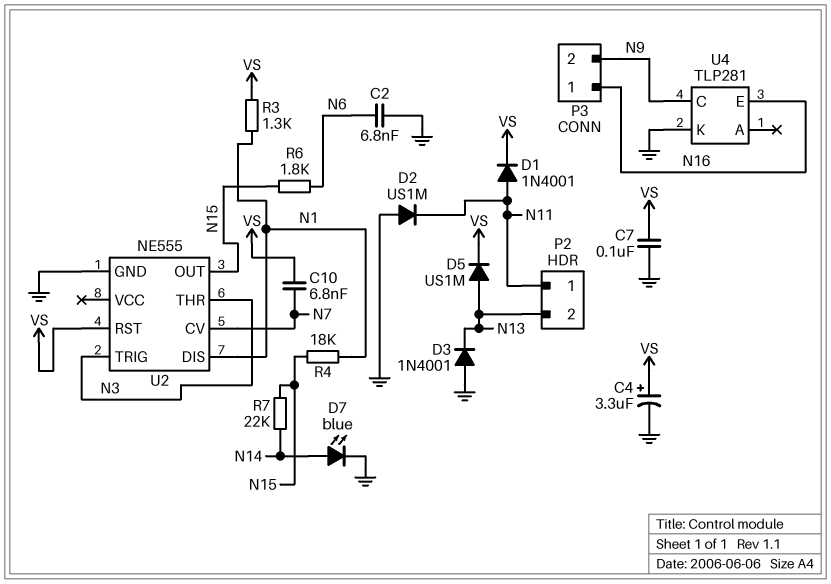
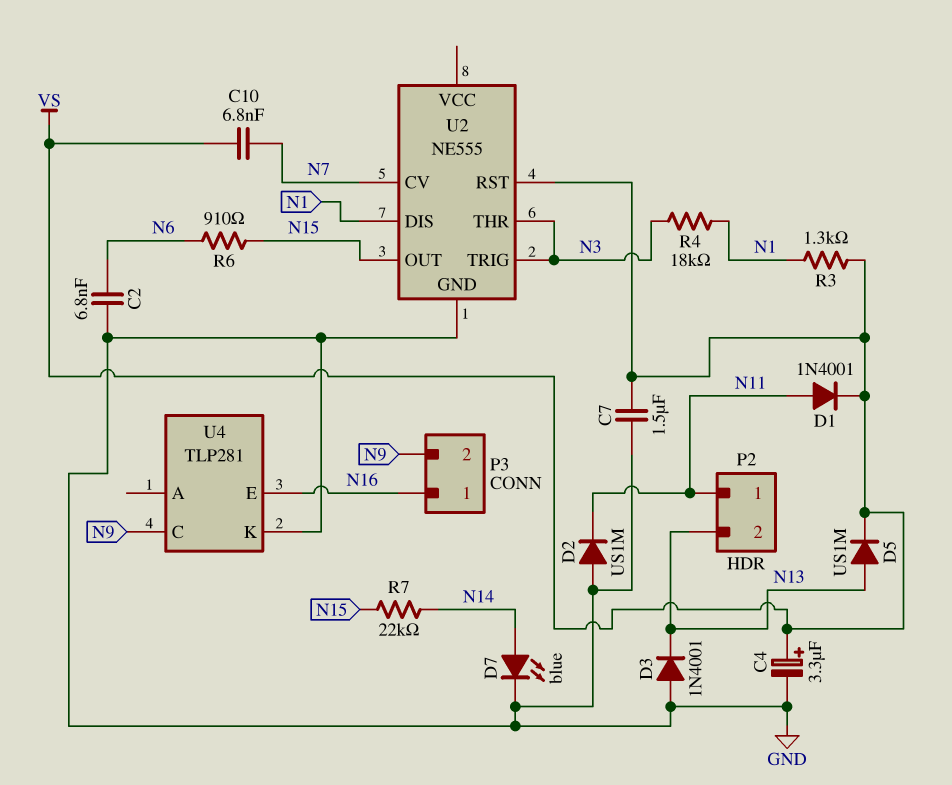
C7: 100nF (GND, VS) -> 1.5uF (GND, VS)
R4: 18k (N1, N15) -> 18k (N1, N3)
R6: 1.8k (N6, N15) -> 910 (N6, N15)

